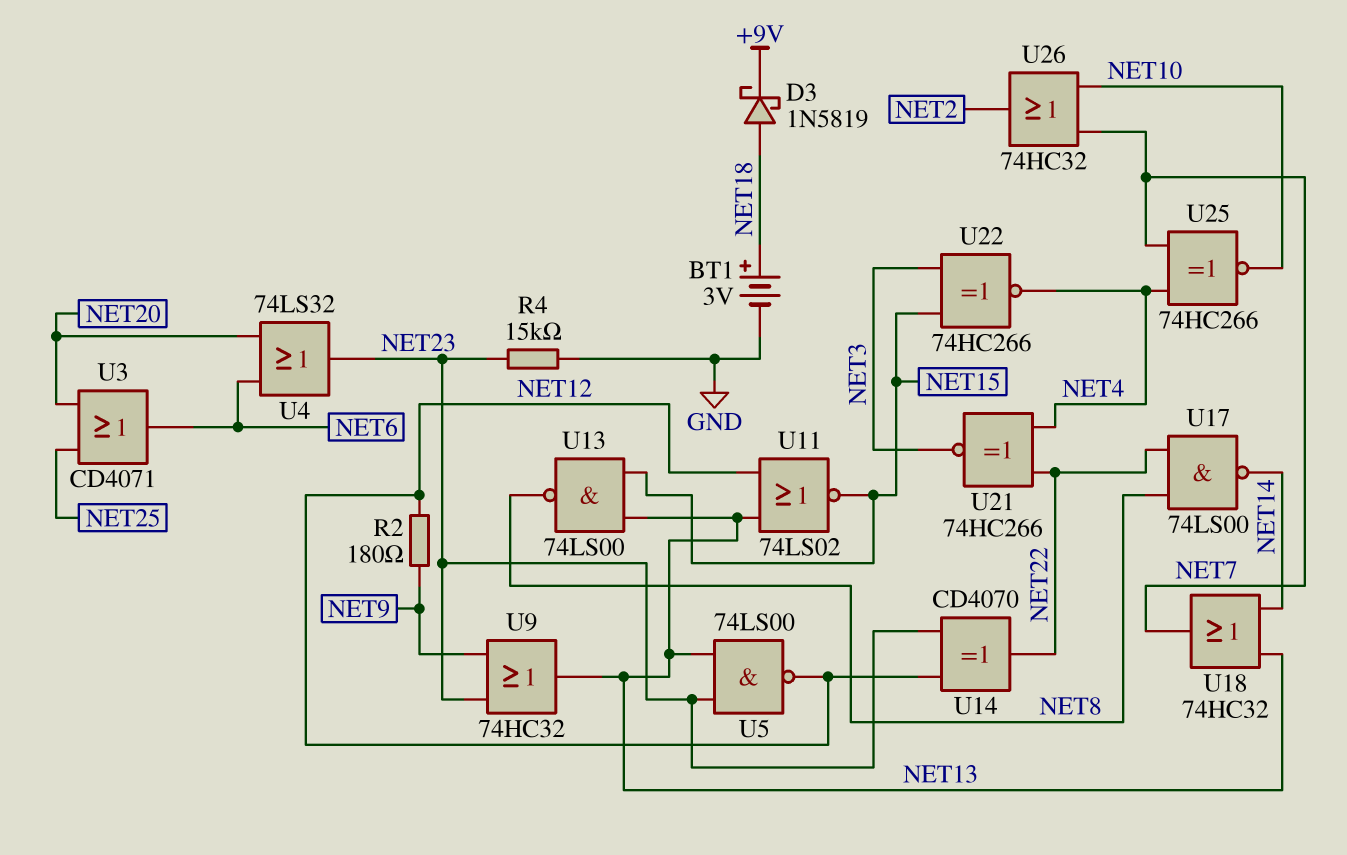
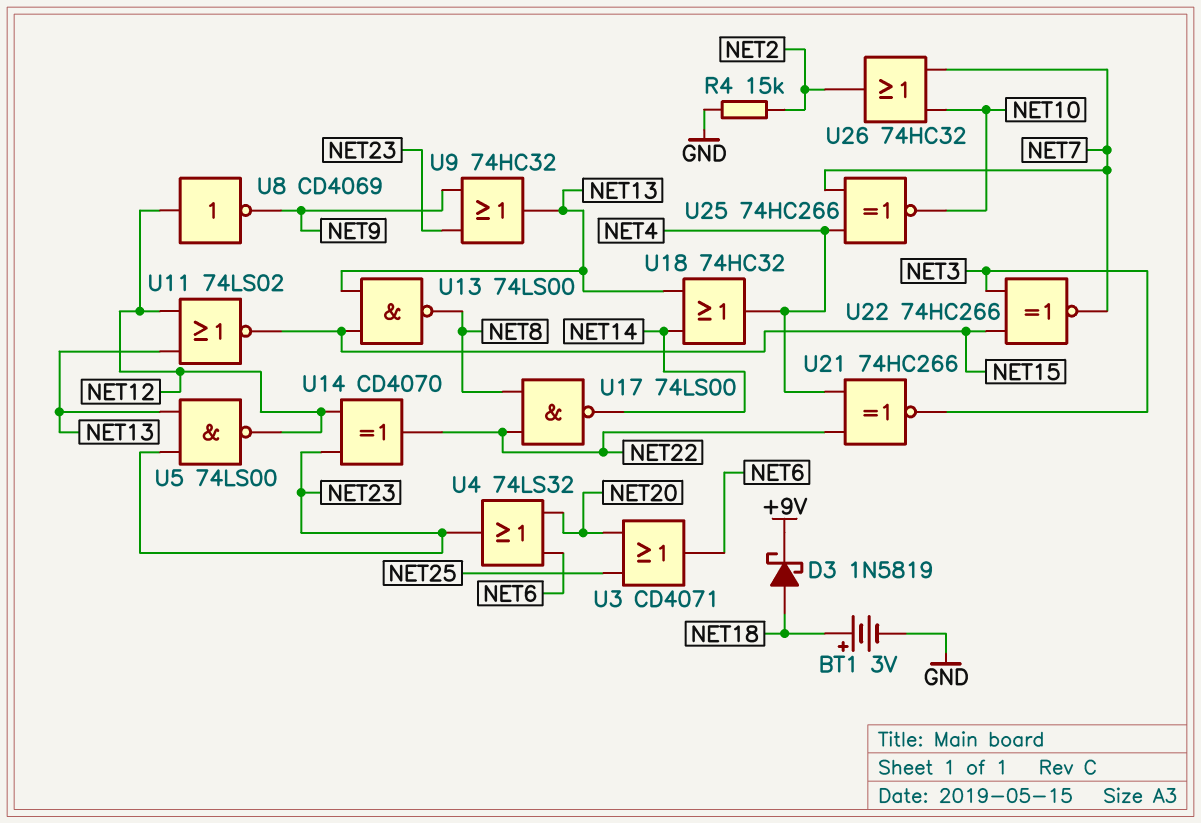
R2: 180 (NET9, NET12) -> none
R4: 15k (GND, NET23) -> 15k (GND, NET2)
U8: none -> NOT CD4069 (in NET12, out NET9)
U18: OR 74HC32 (in NET13, in NET14, out NET7) -> OR 74HC32 (in NET13, in NET14, out NET4)
U22: XNOR 74HC266 (in NET3, in NET15, out NET4) -> XNOR 74HC266 (in NET3, in NET15, out NET7)

